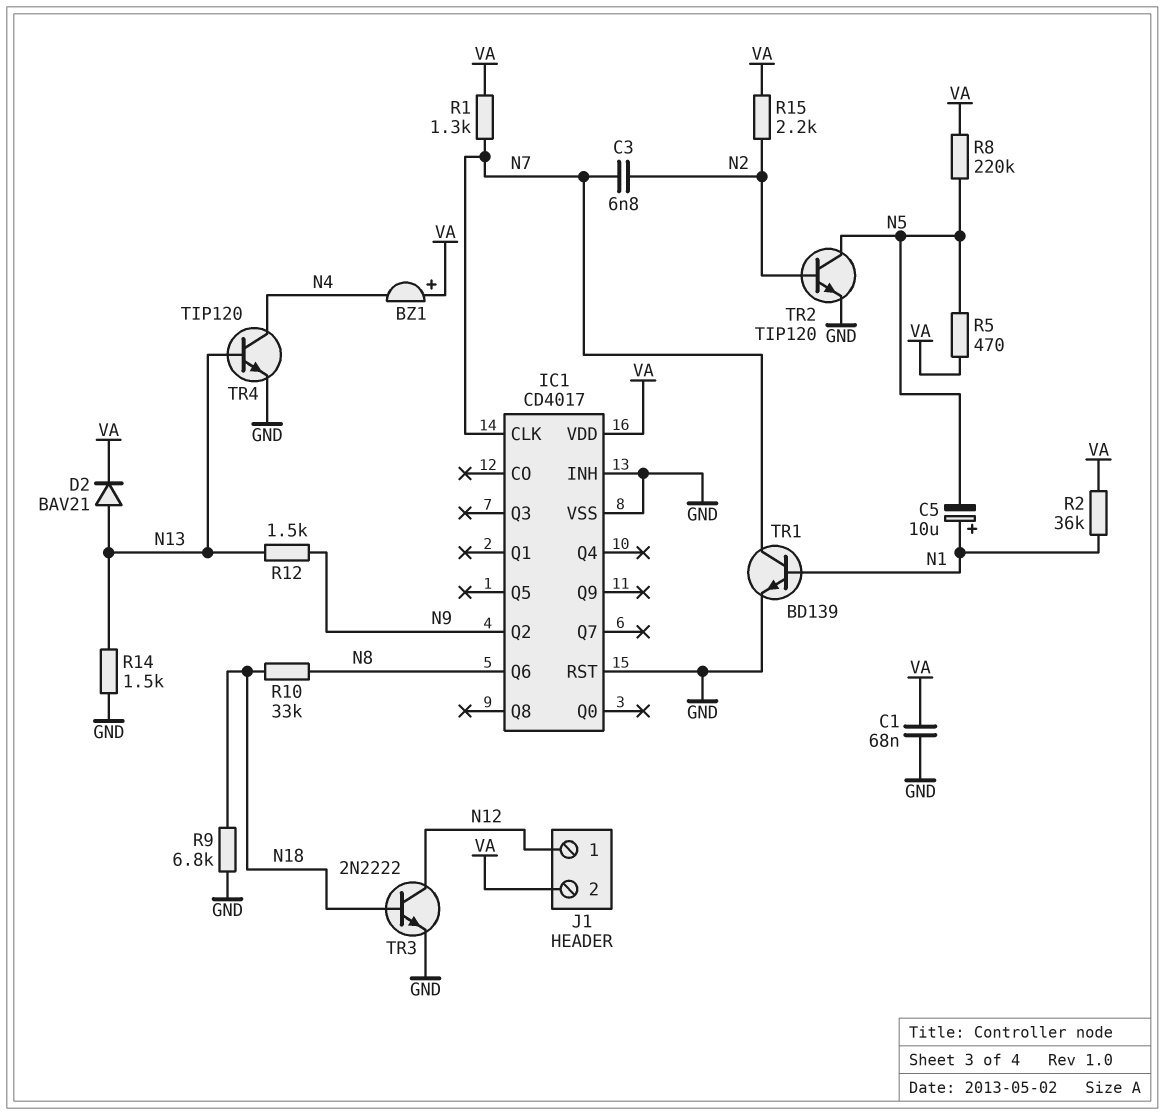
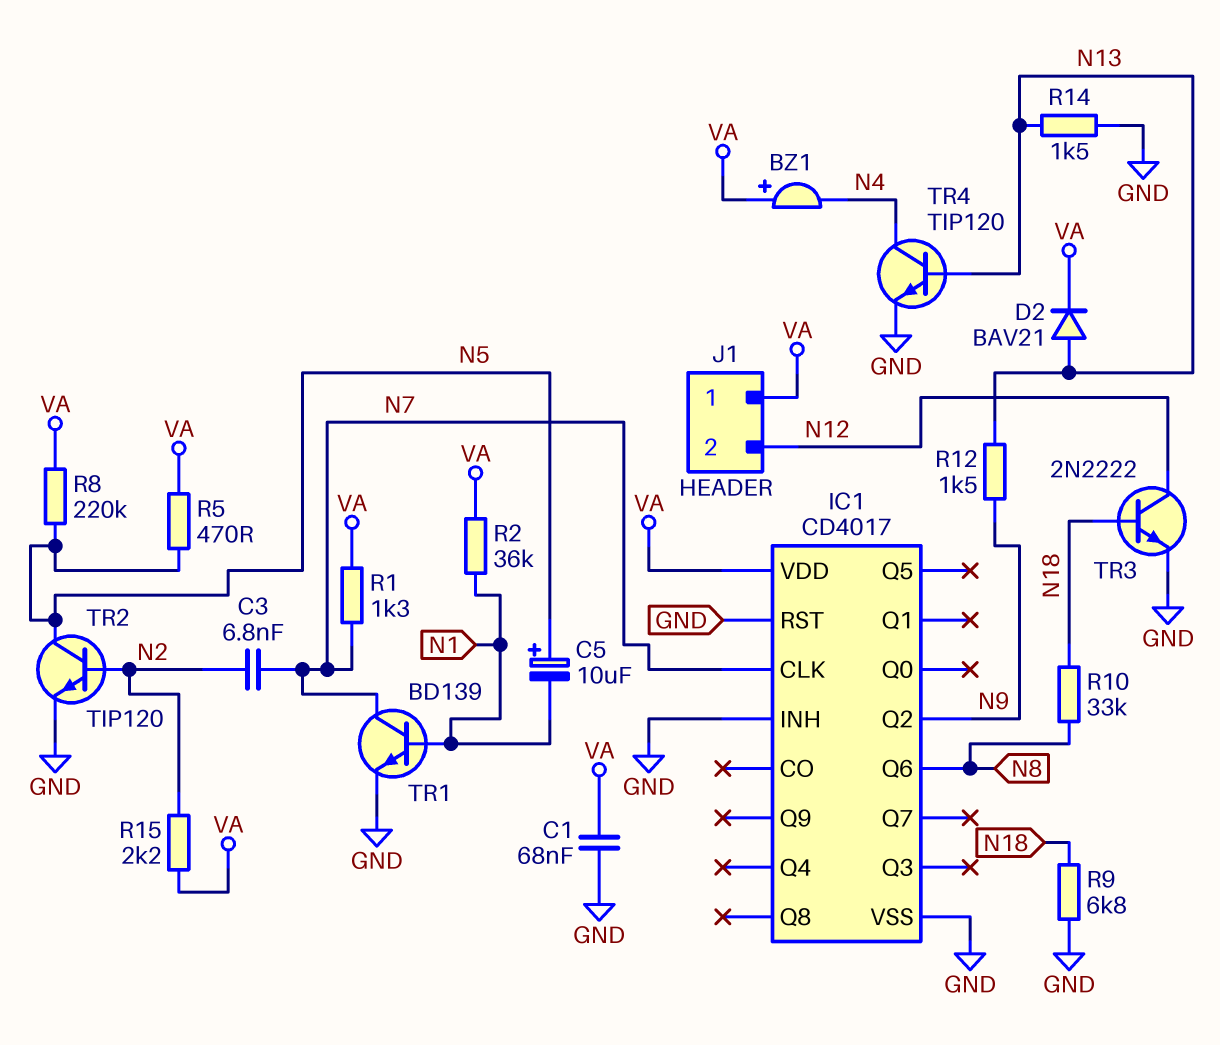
C5: 10uF (plus N1, minus N5) -> 10uF (plus N5, minus N1)
J1 pin 1: N12 -> VA
J1 pin 2: VA -> N12

